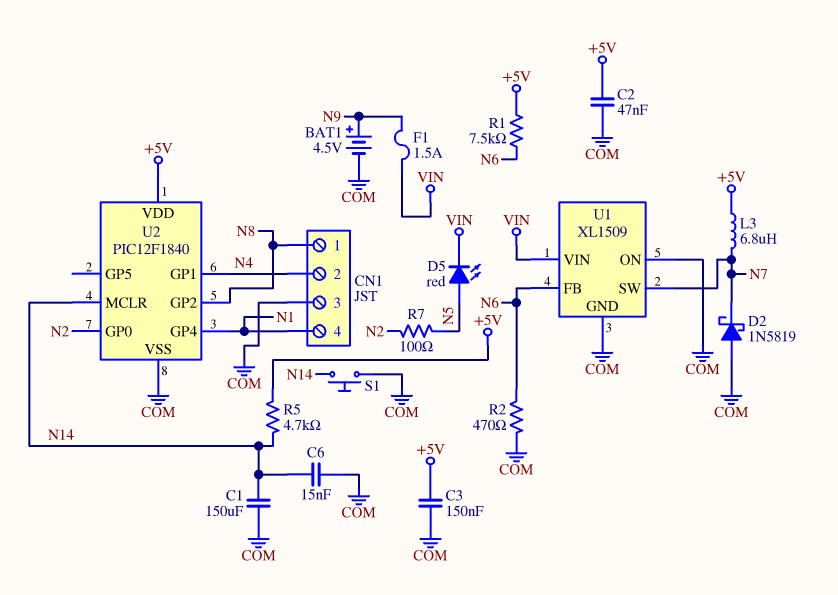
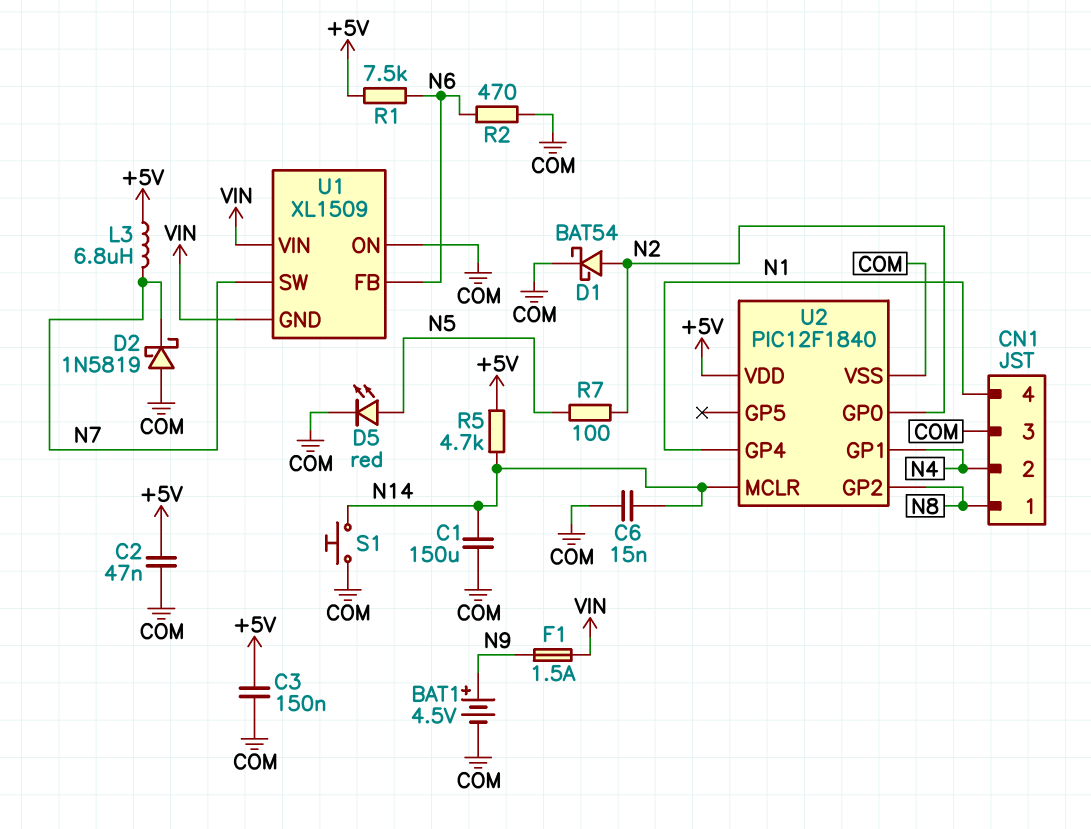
D1: none -> schottky BAT54 (A N2, K COM)
D5: LED red (A N5, K VIN) -> LED red (A N5, K COM)
U1 pin GND: COM -> VIN

